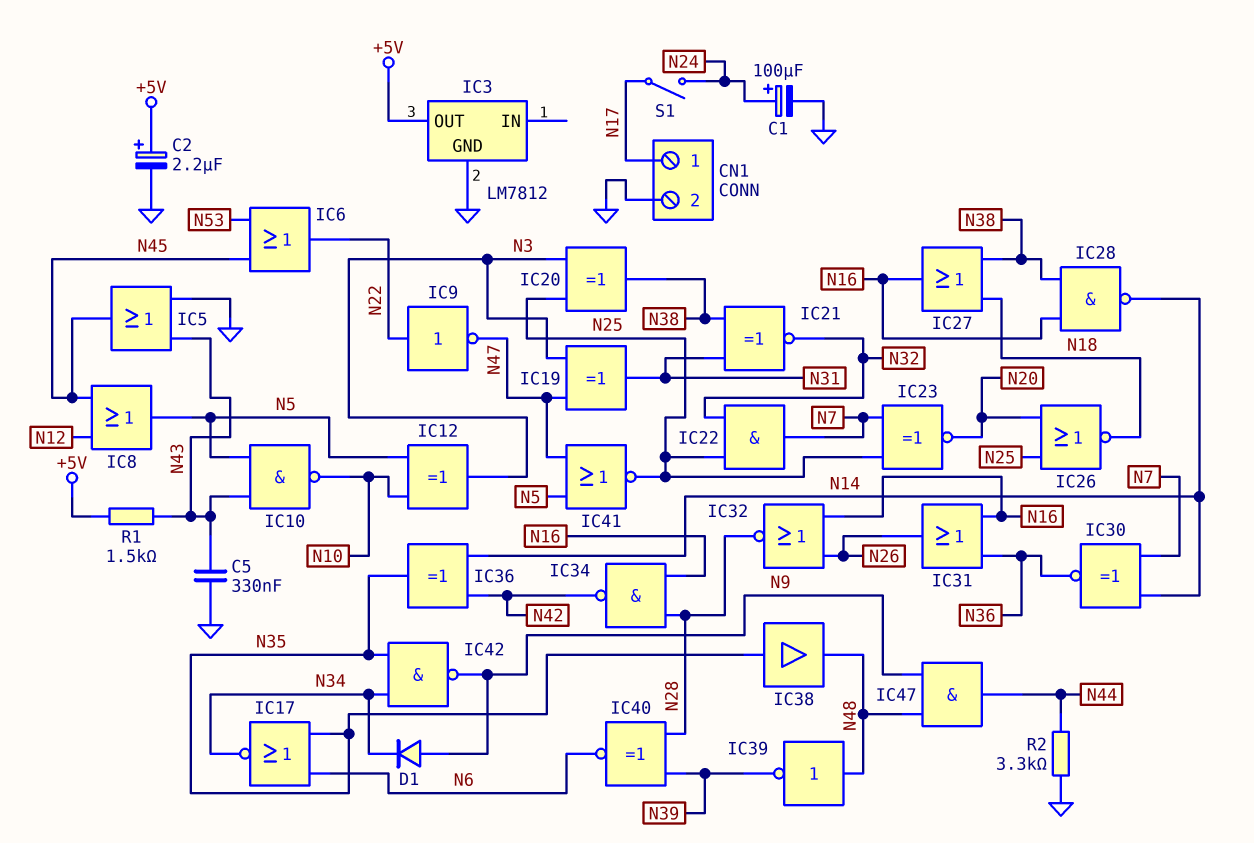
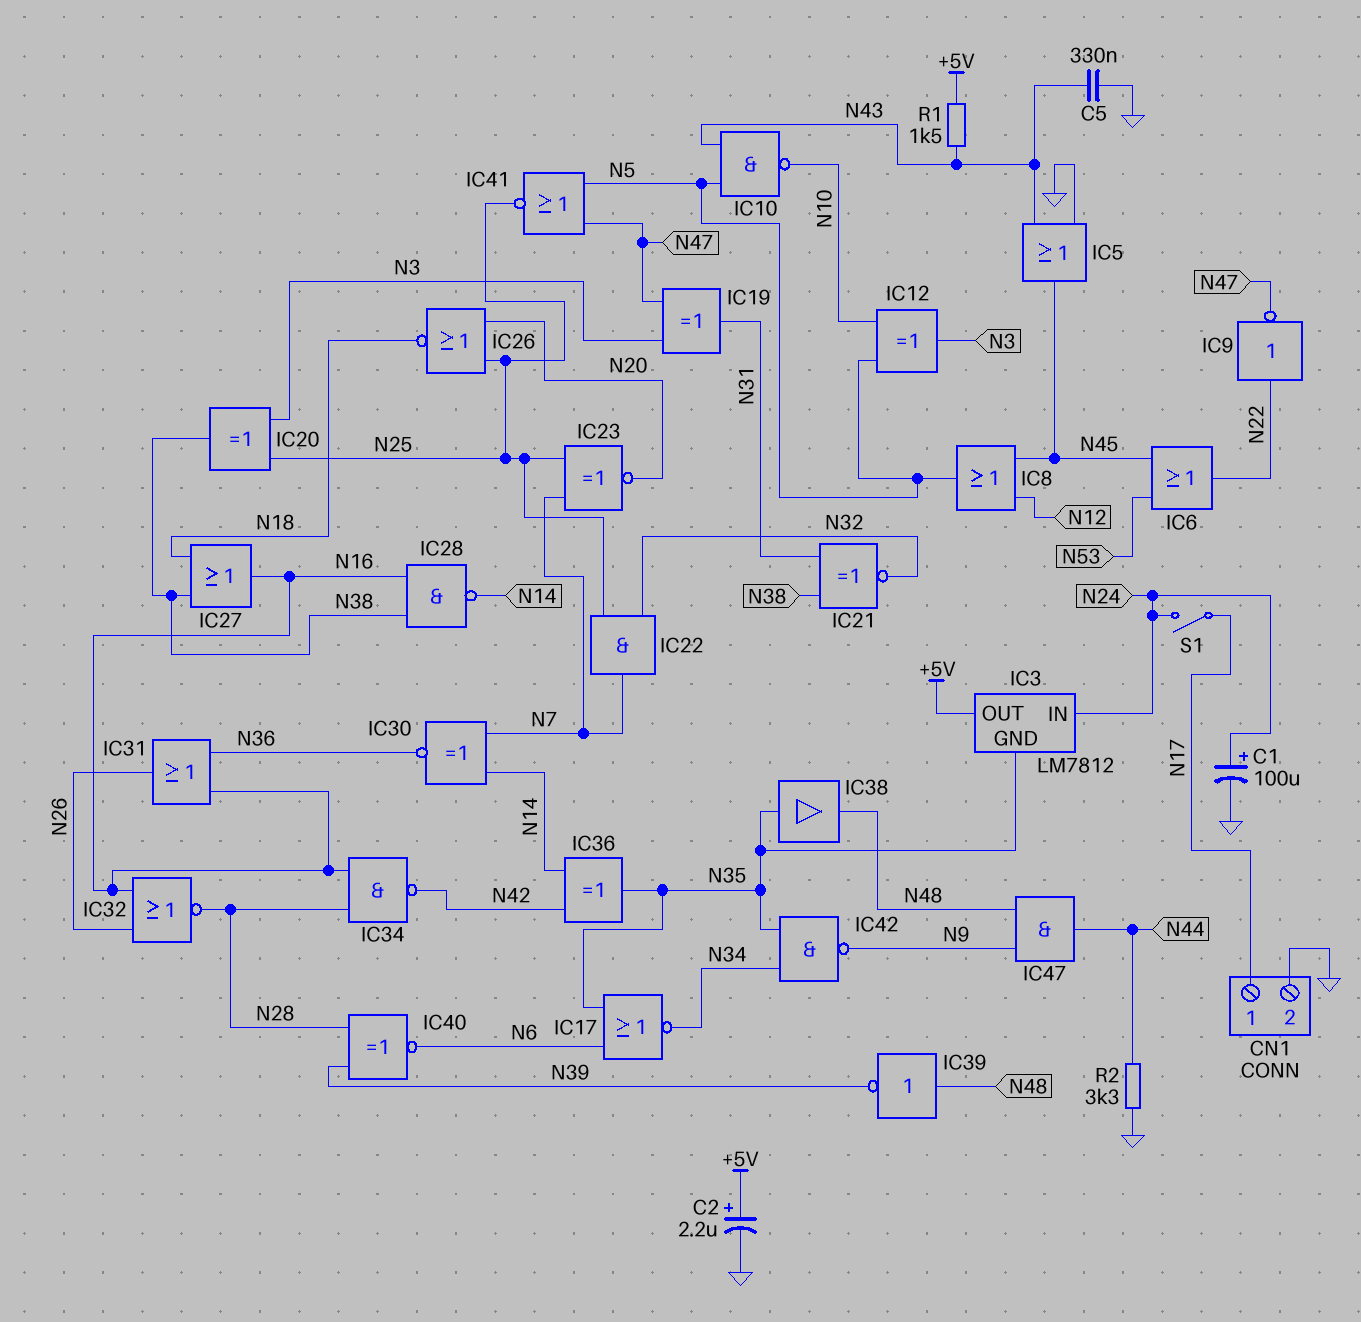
D1: diode (A N9, K N34) -> none
IC3 pin GND: GND -> N35
IC3 pin IN: none -> N24

